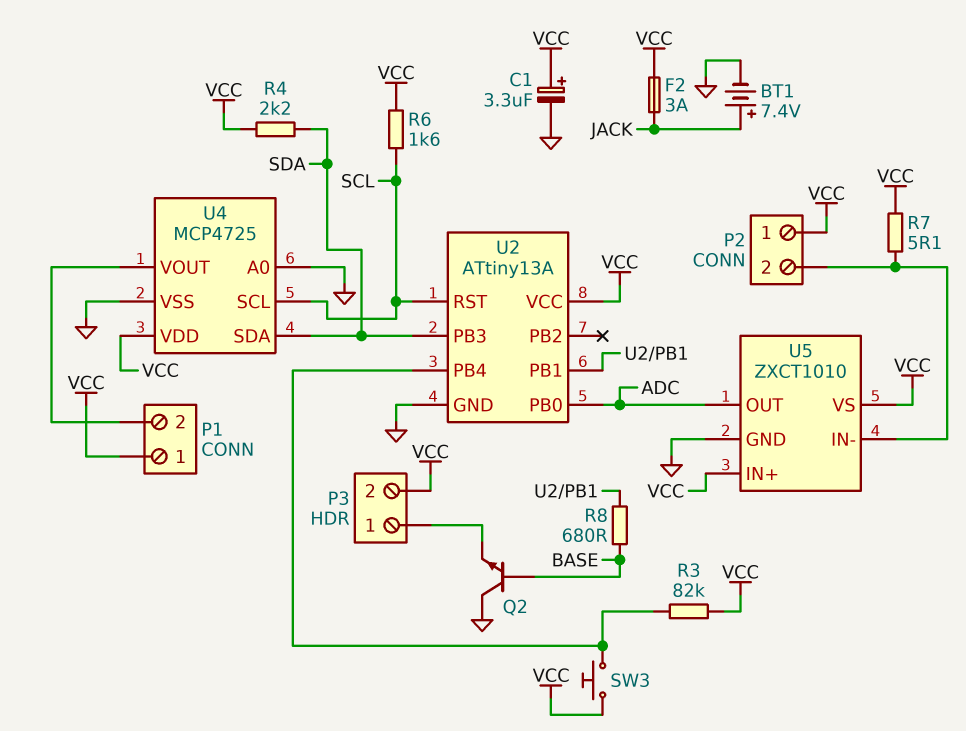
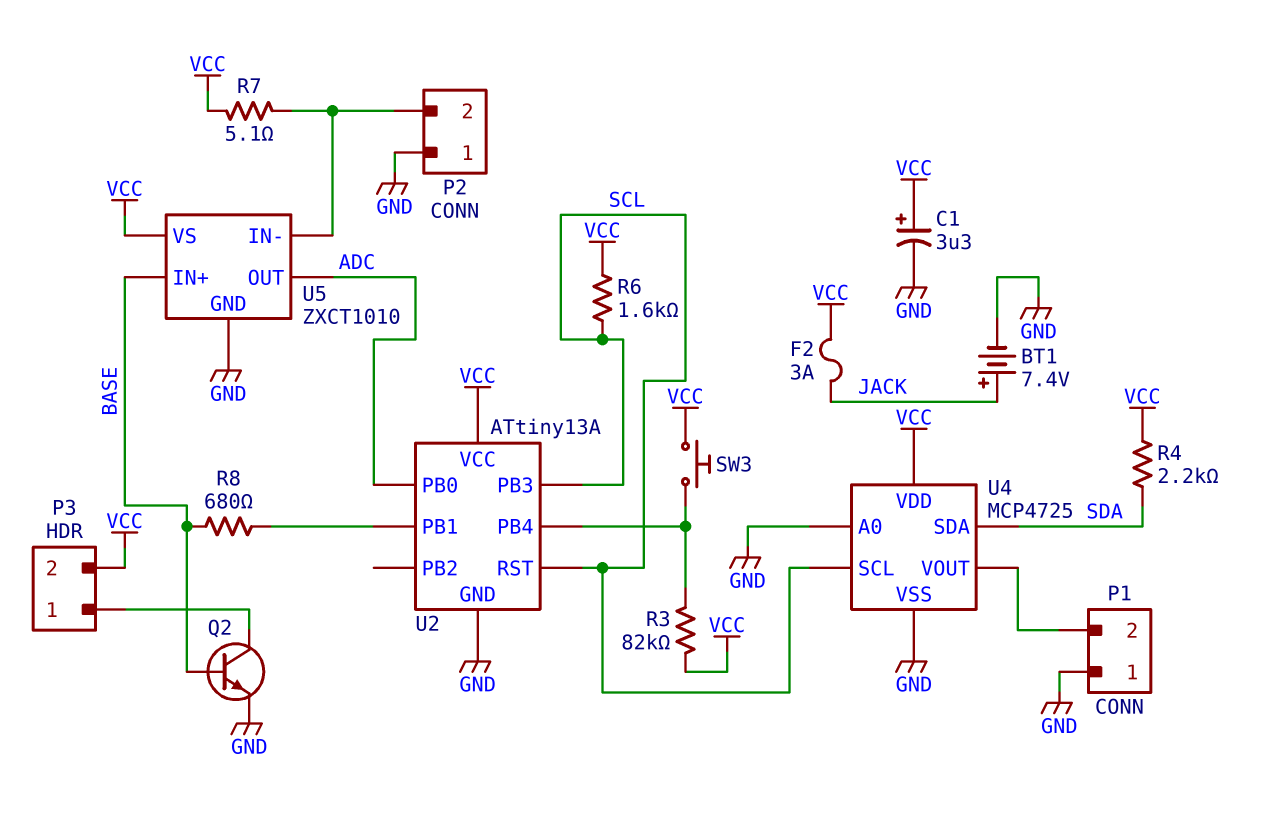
P1 pin 1: VCC -> GND
P2 pin 1: VCC -> GND
Q2: NPN (B BASE, C GND, E P3/1) -> NPN (B BASE, C P3/1, E GND)
U2 pin PB3: SDA -> SCL
U5 pin IN+: VCC -> BASE

